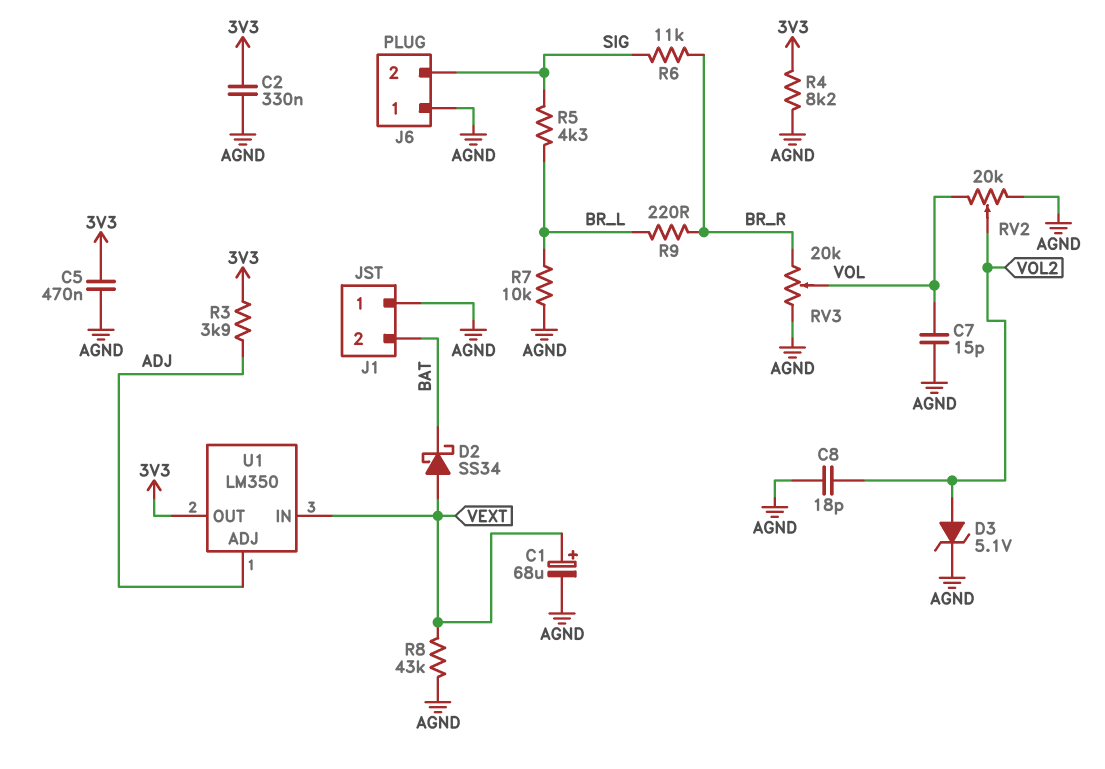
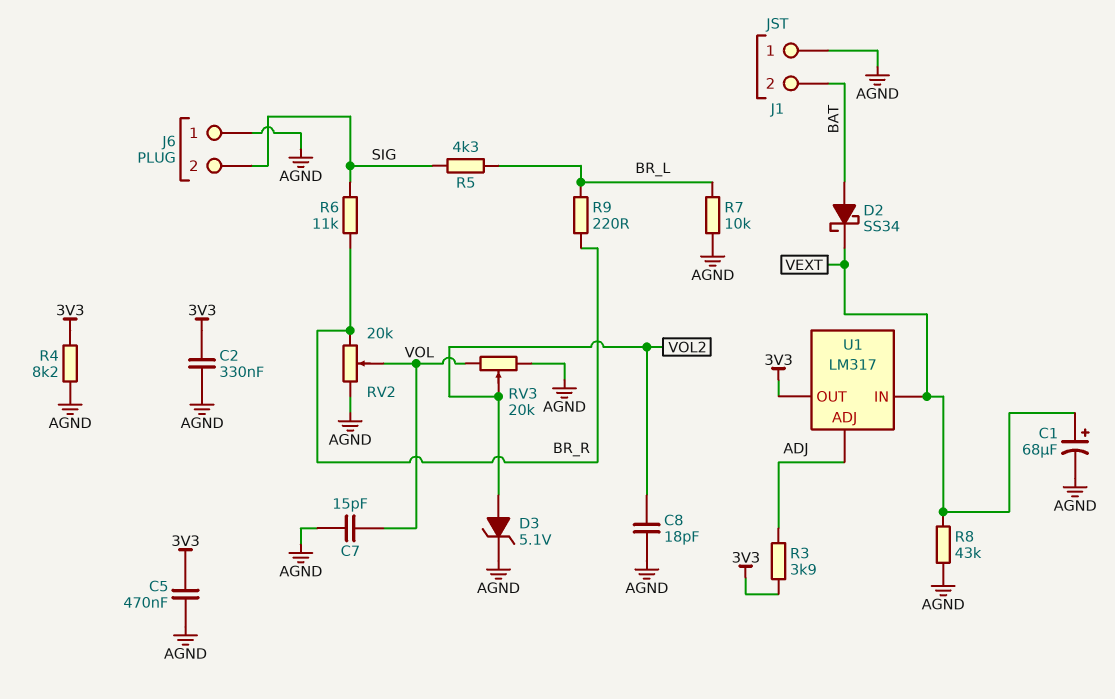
D2: schottky SS34 (A VEXT, K BAT) -> schottky SS34 (A BAT, K VEXT)
RV2: 20k (AGND, VOL, wiper VOL2) -> 20k (AGND, BR_R, wiper VOL)
RV3: 20k (AGND, BR_R, wiper VOL) -> 20k (AGND, VOL, wiper VOL2)
U1: LM350 -> LM317

